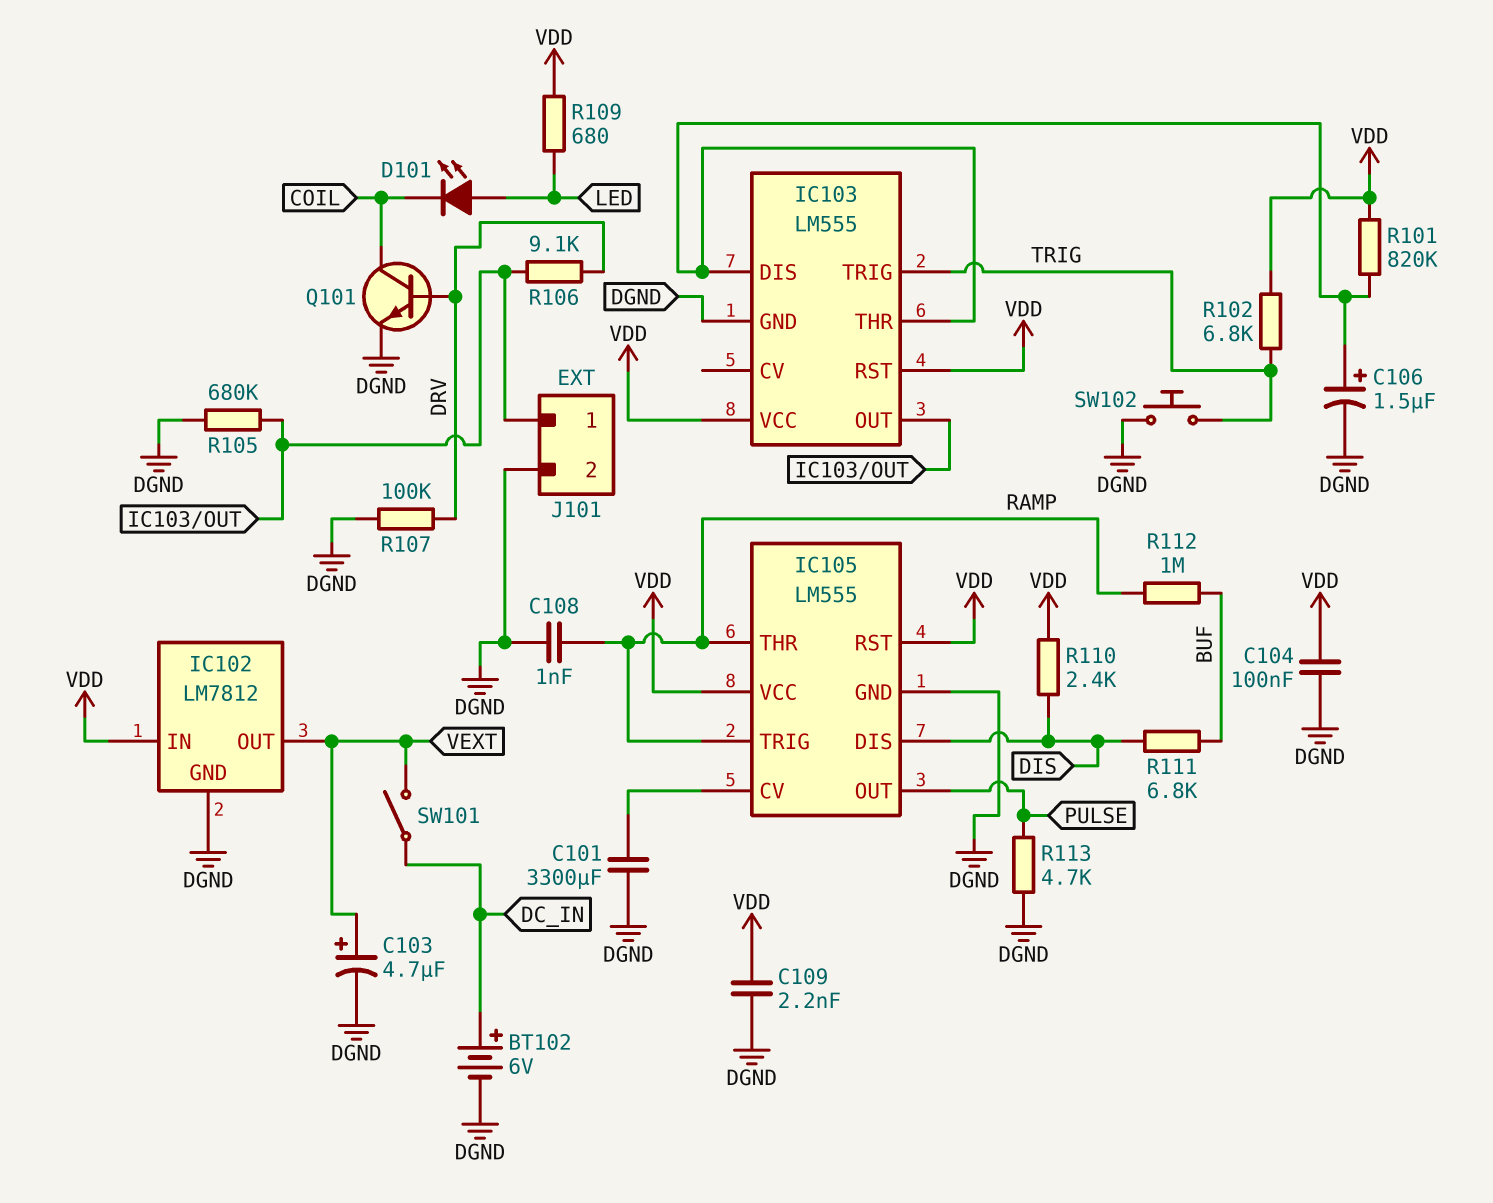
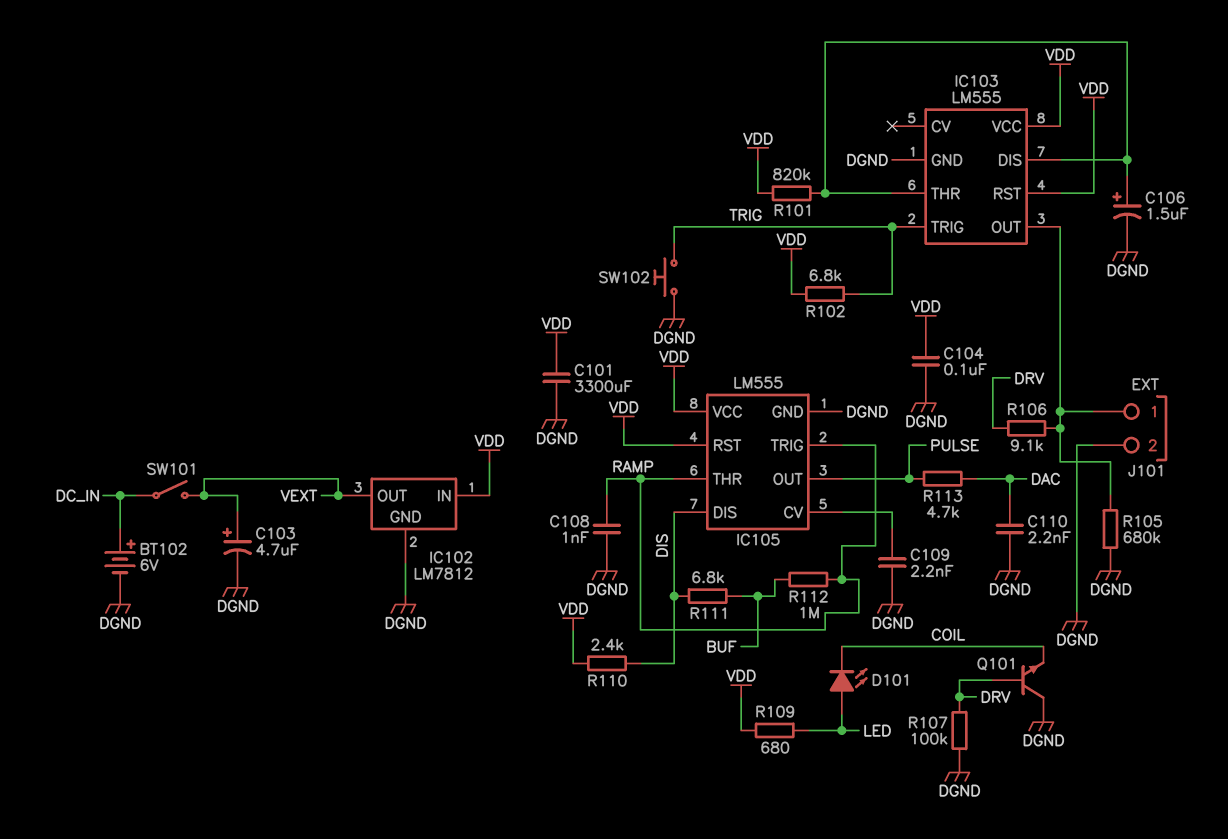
C101: 3300uF (DGND, IC105/CV) -> 3300uF (DGND, VDD)
C109: 2.2nF (DGND, VDD) -> 2.2nF (DGND, IC105/CV)
C110: none -> 2.2nF (DAC, DGND)
Q101: NPN (B DRV, C COIL, E DGND) -> NPN (B DRV, C DGND, E COIL)
R113: 4.7k (DGND, PULSE) -> 4.7k (DAC, PULSE)

